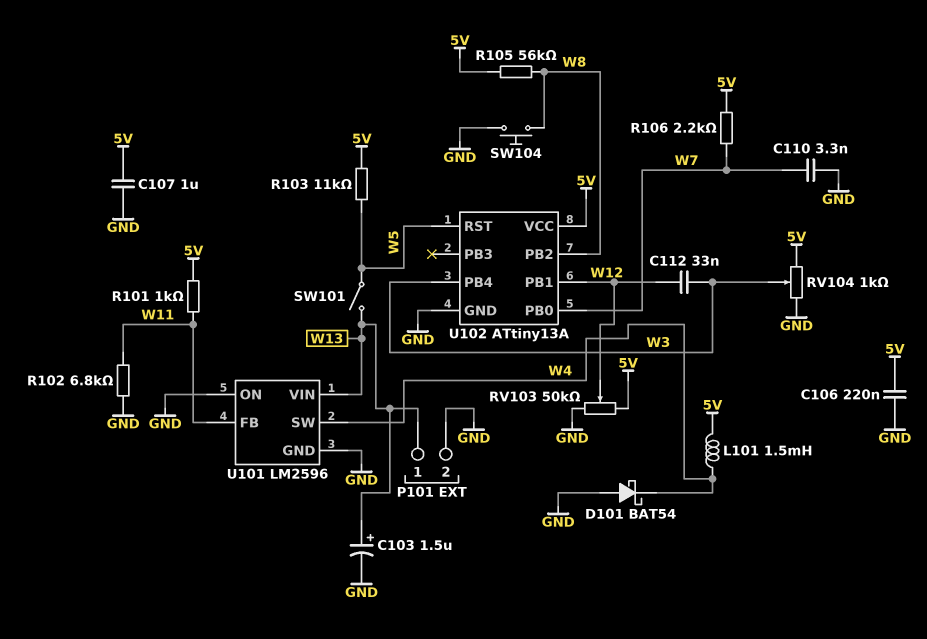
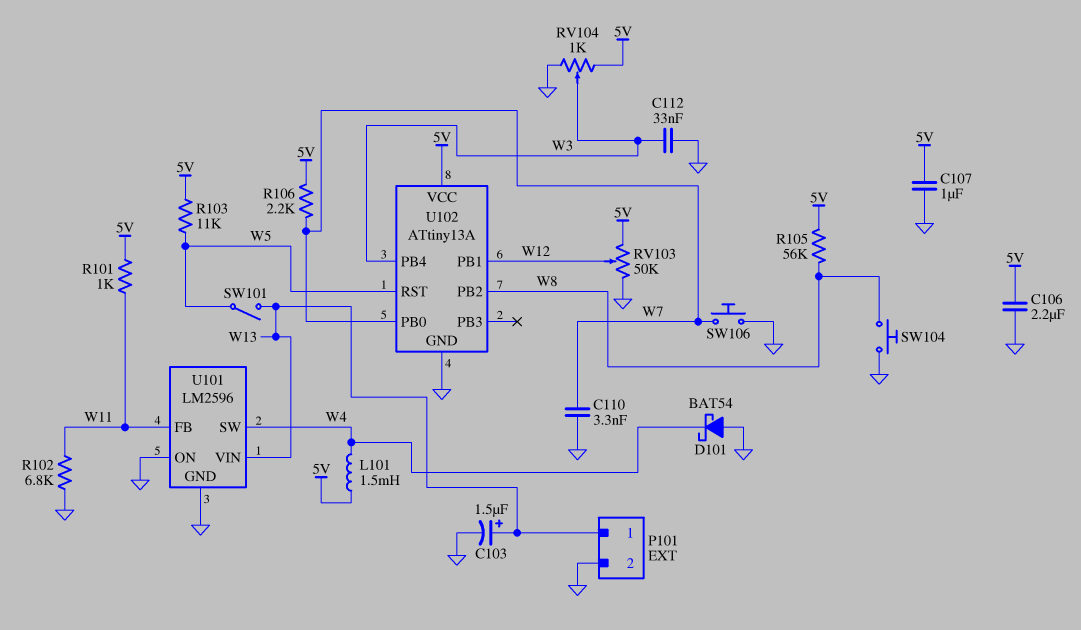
C106: 220nF (5V, GND) -> 2.2uF (5V, GND)
C112: 33nF (W3, W12) -> 33nF (GND, W3)
SW106: none -> button (GND, W7)

